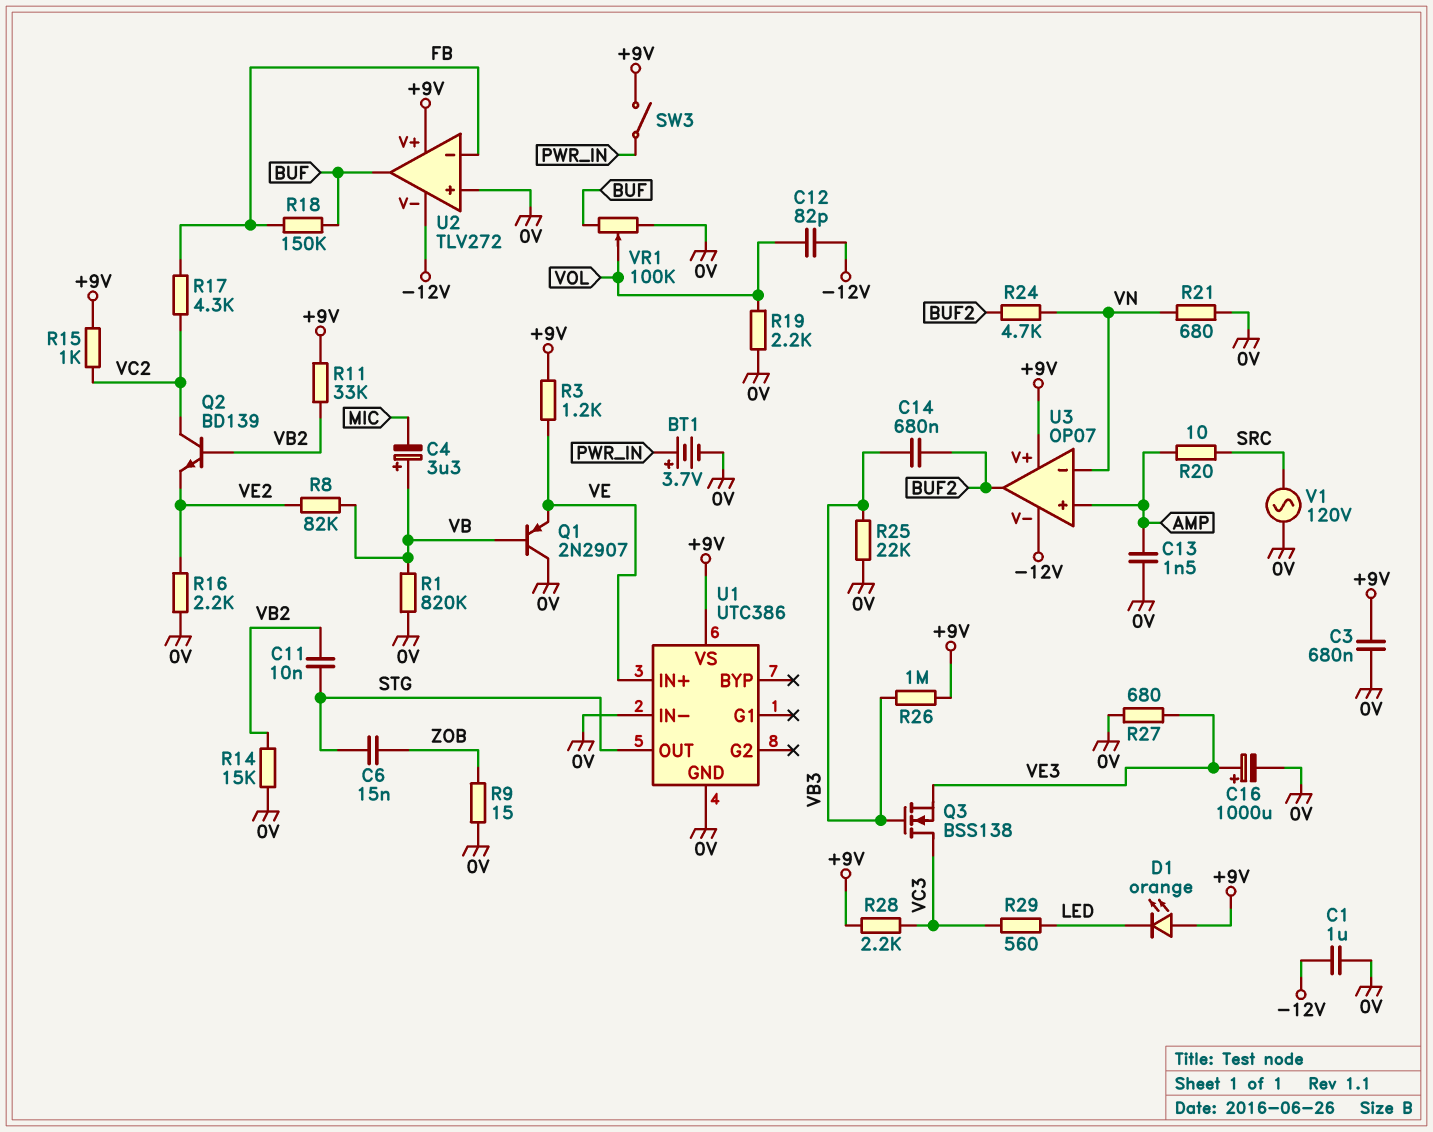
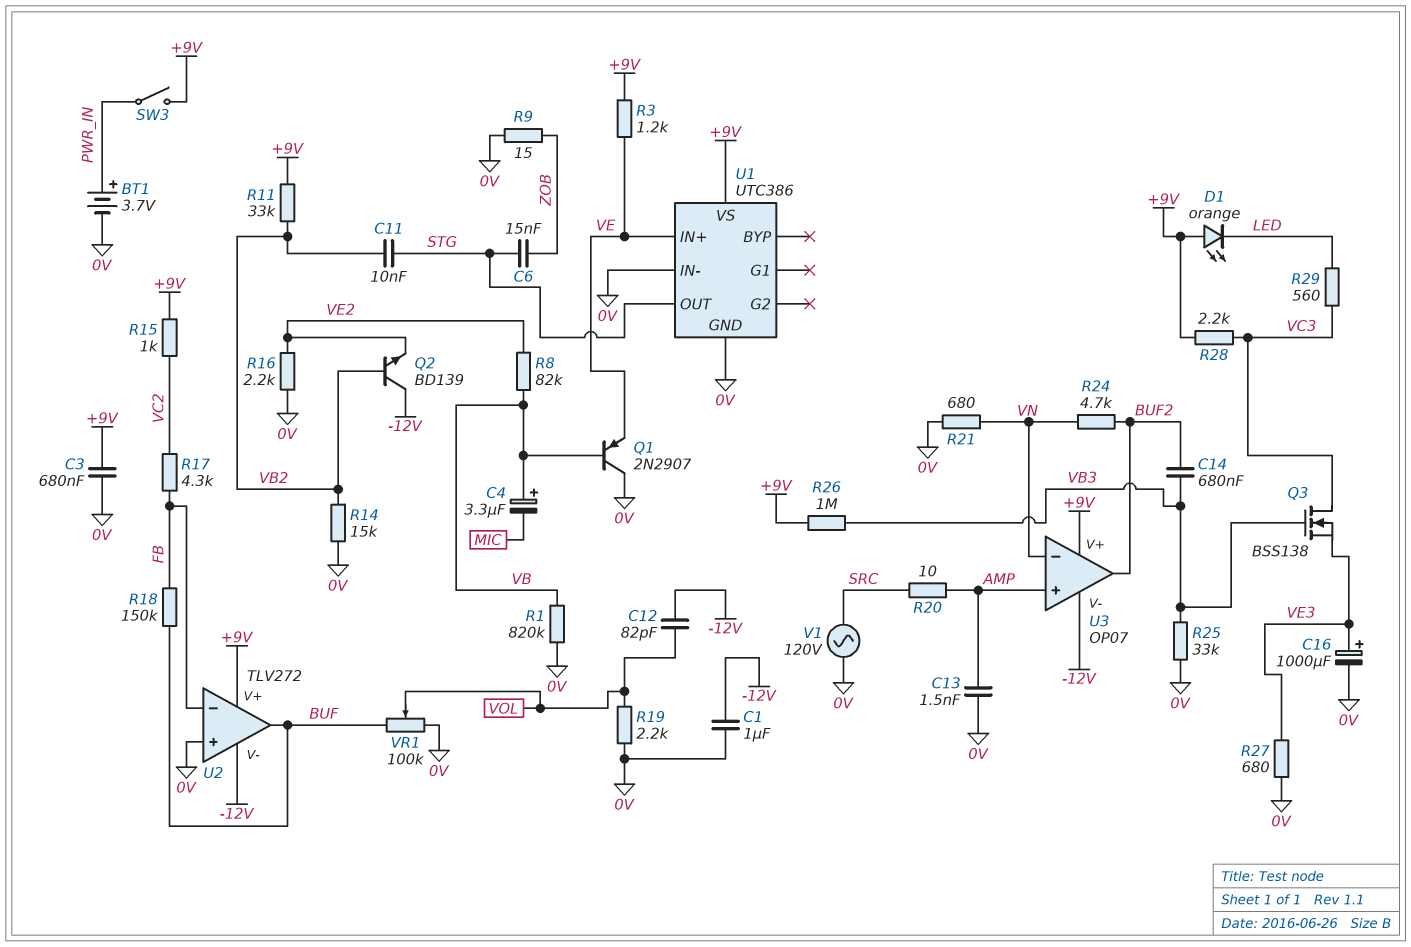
Q2: NPN BD139 (B VB2, C VC2, E VE2) -> NPN BD139 (B VB2, C -12V, E VE2)
R25: 22k (0V, VB3) -> 33k (0V, VB3)

